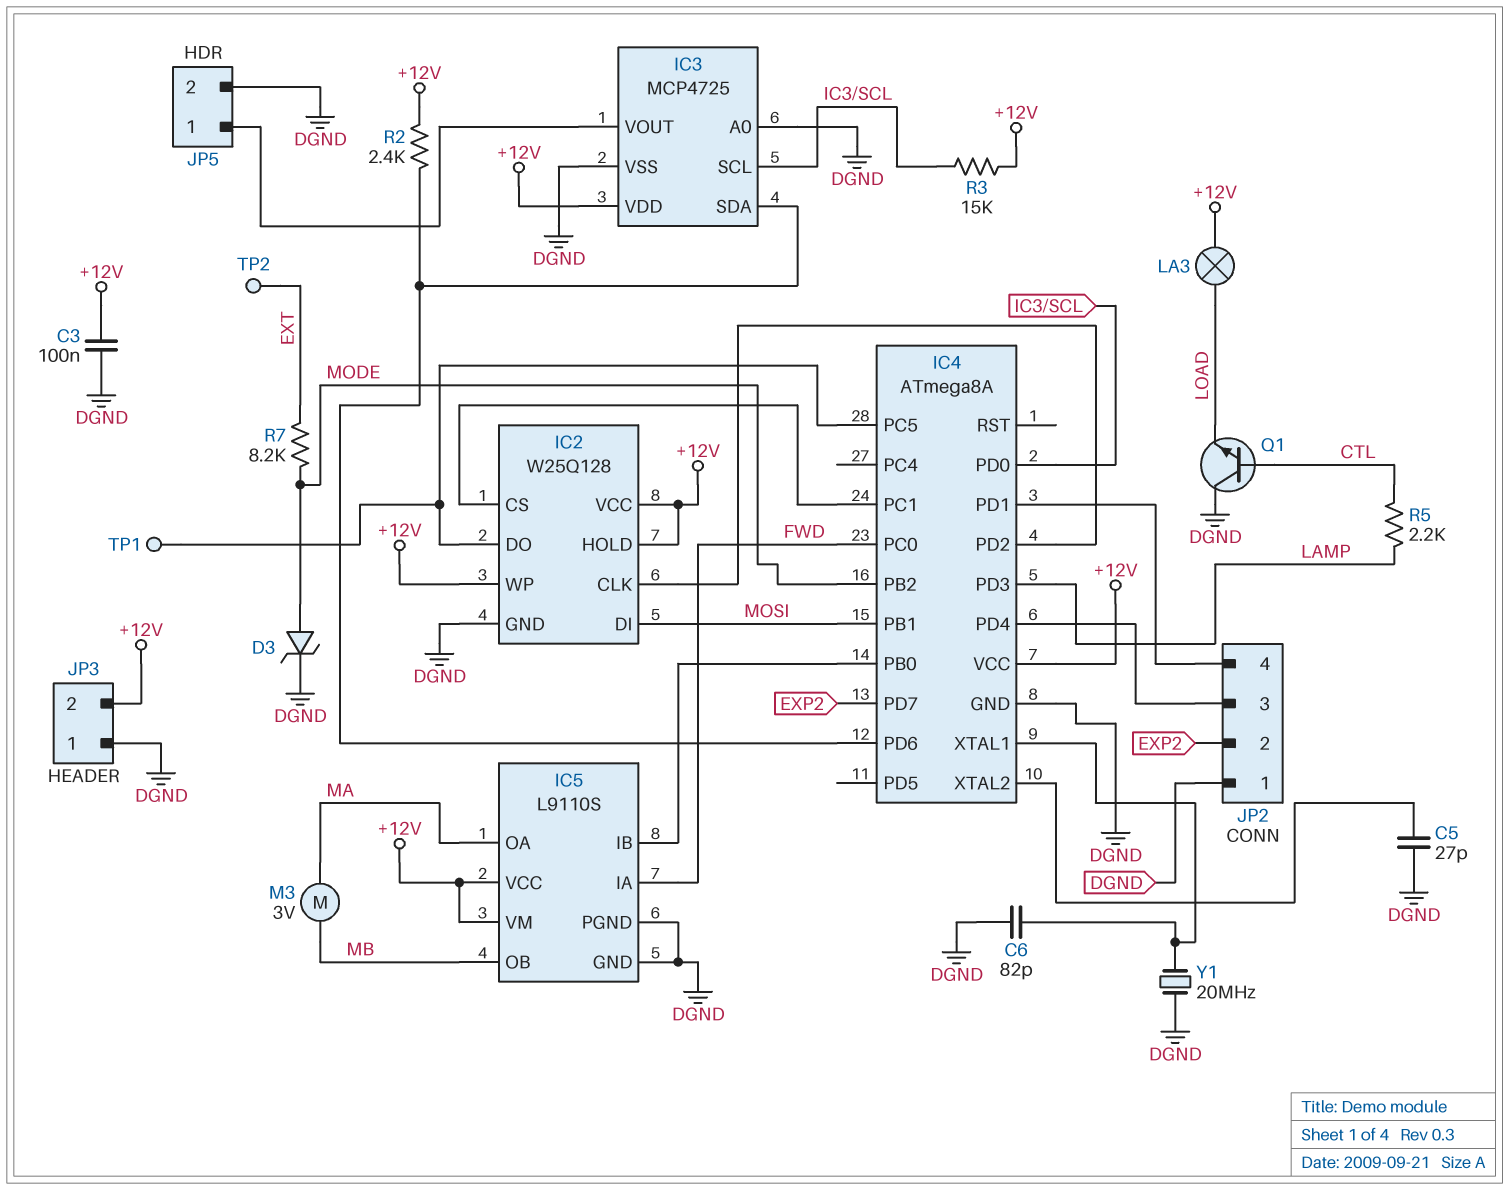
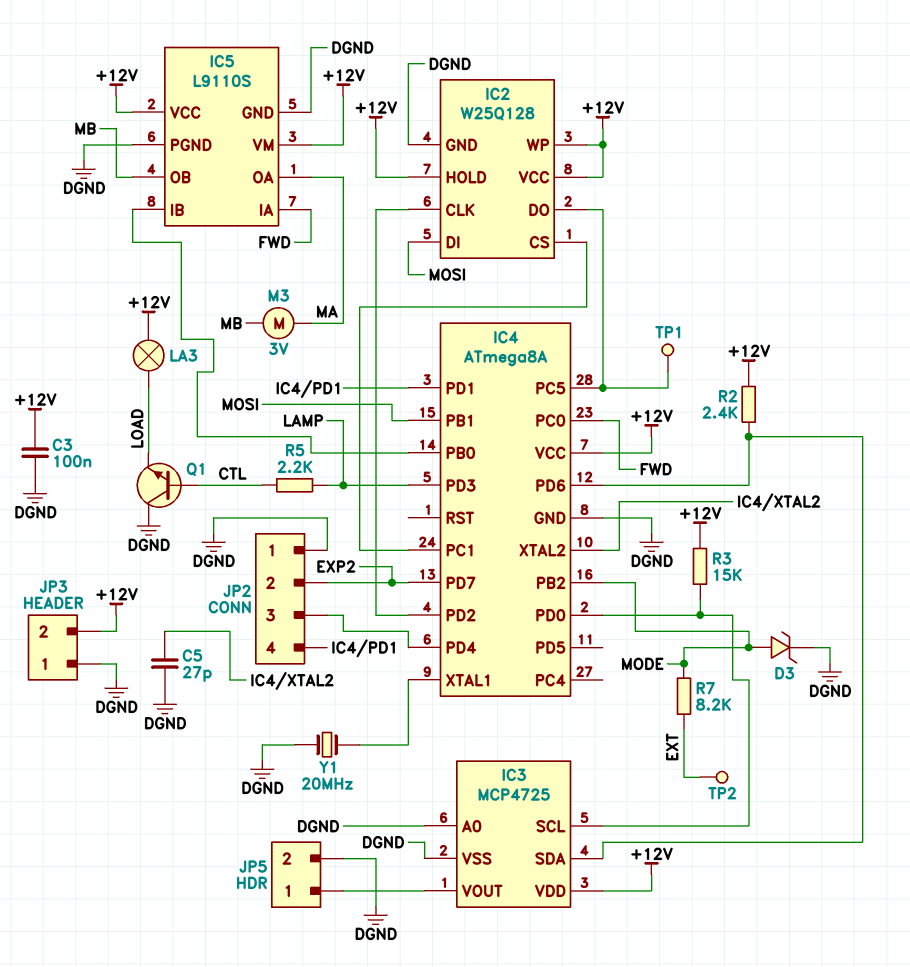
C6: 82pF (DGND, IC4/XTAL1) -> none

